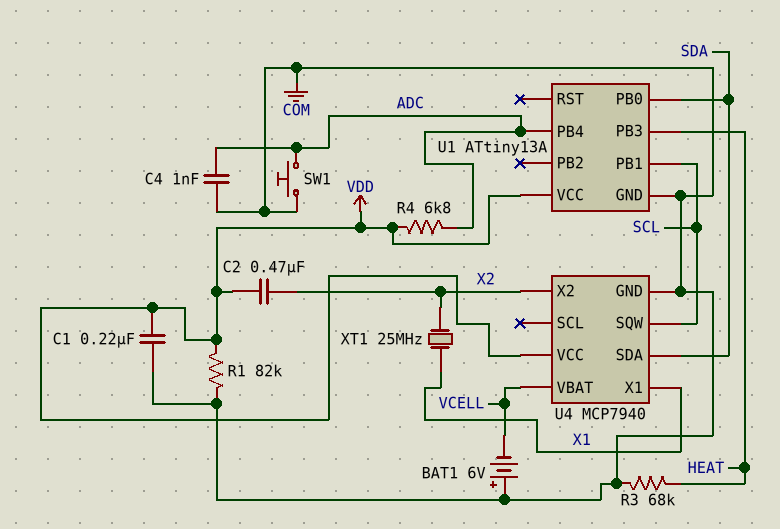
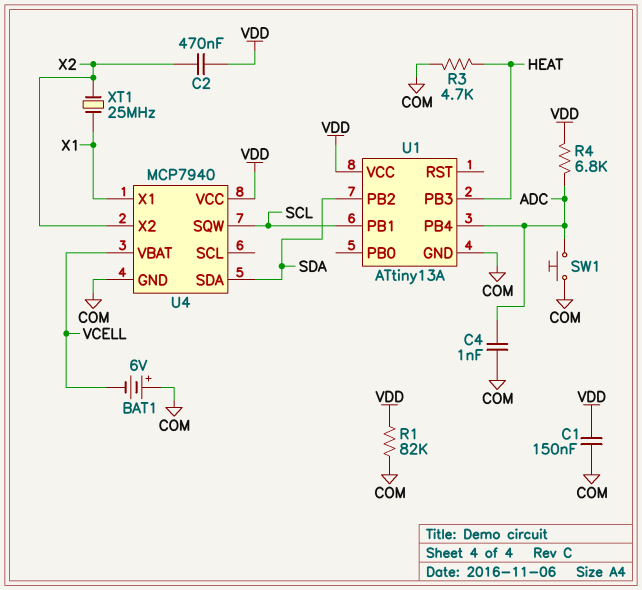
C1: 220nF (COM, VDD) -> 150nF (COM, VDD)
R3: 68k (COM, HEAT) -> 4.7k (COM, HEAT)
U1 pin PB0: SDA -> none
U1 pin PB2: none -> SDA

